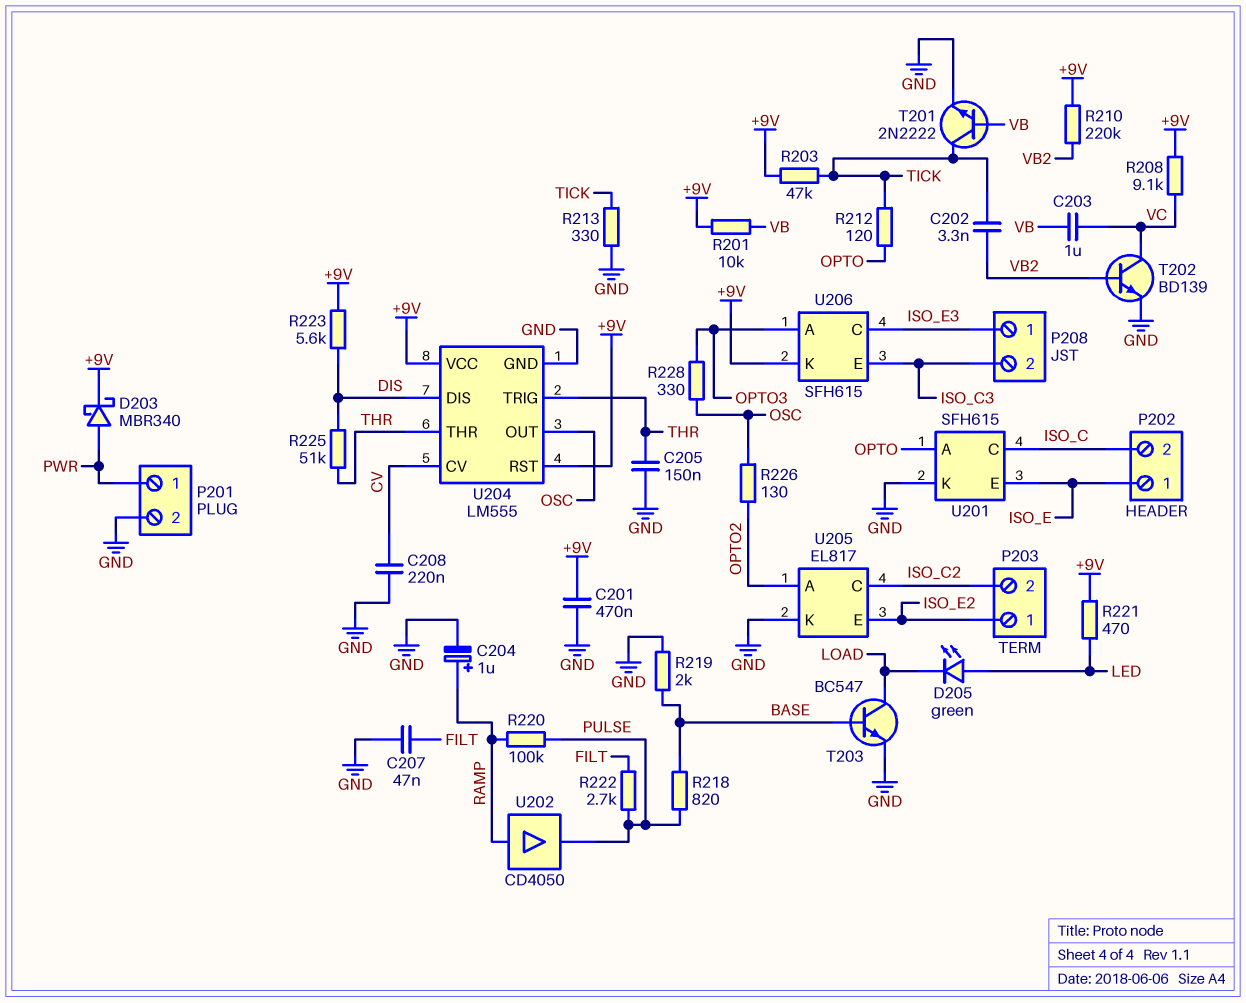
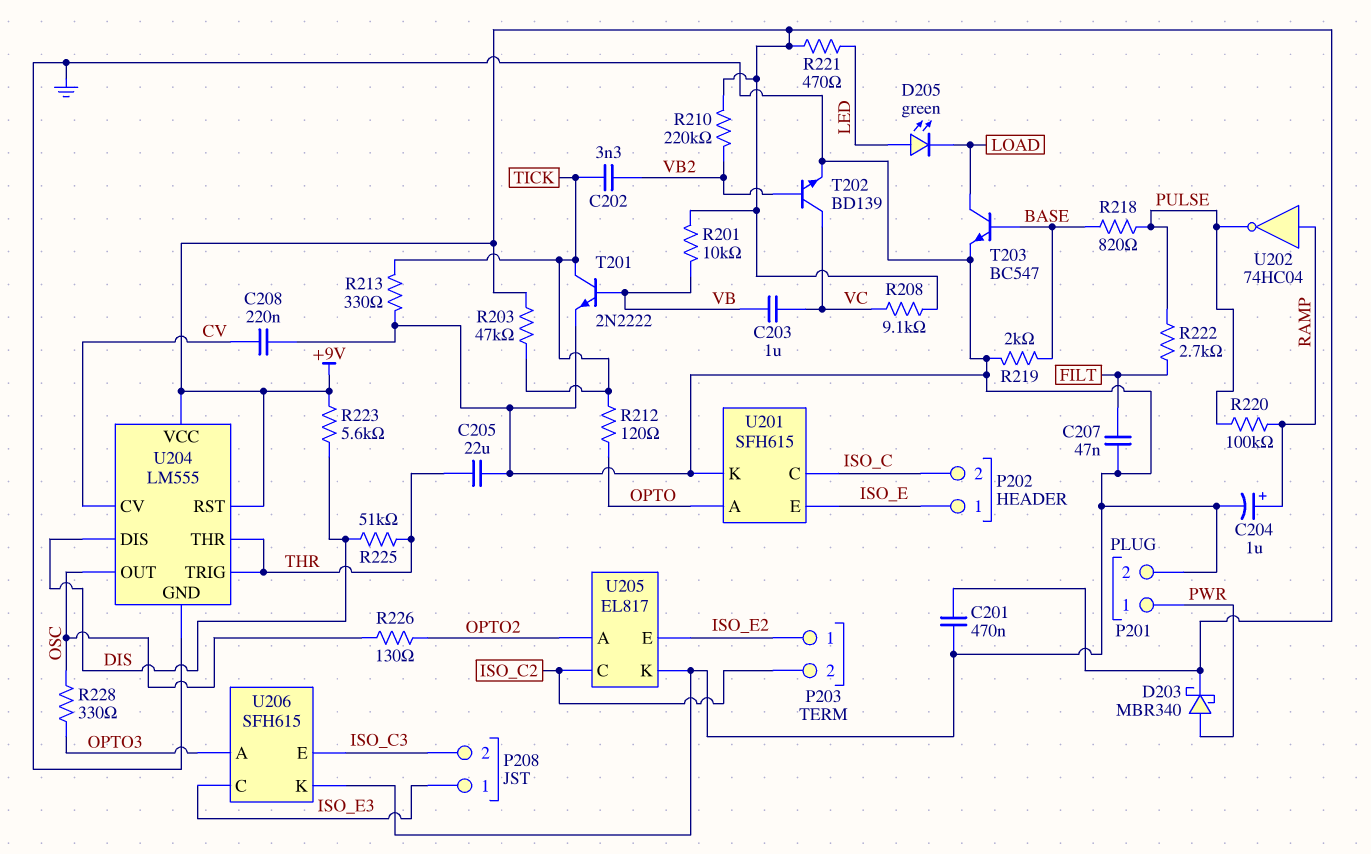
C205: 150nF (GND, THR) -> 22uF (GND, THR)
U202: buffer CD4050 (in RAMP, out PULSE) -> NOT 74HC04 (in RAMP, out PULSE)
U206 pin K: +9V -> GND

